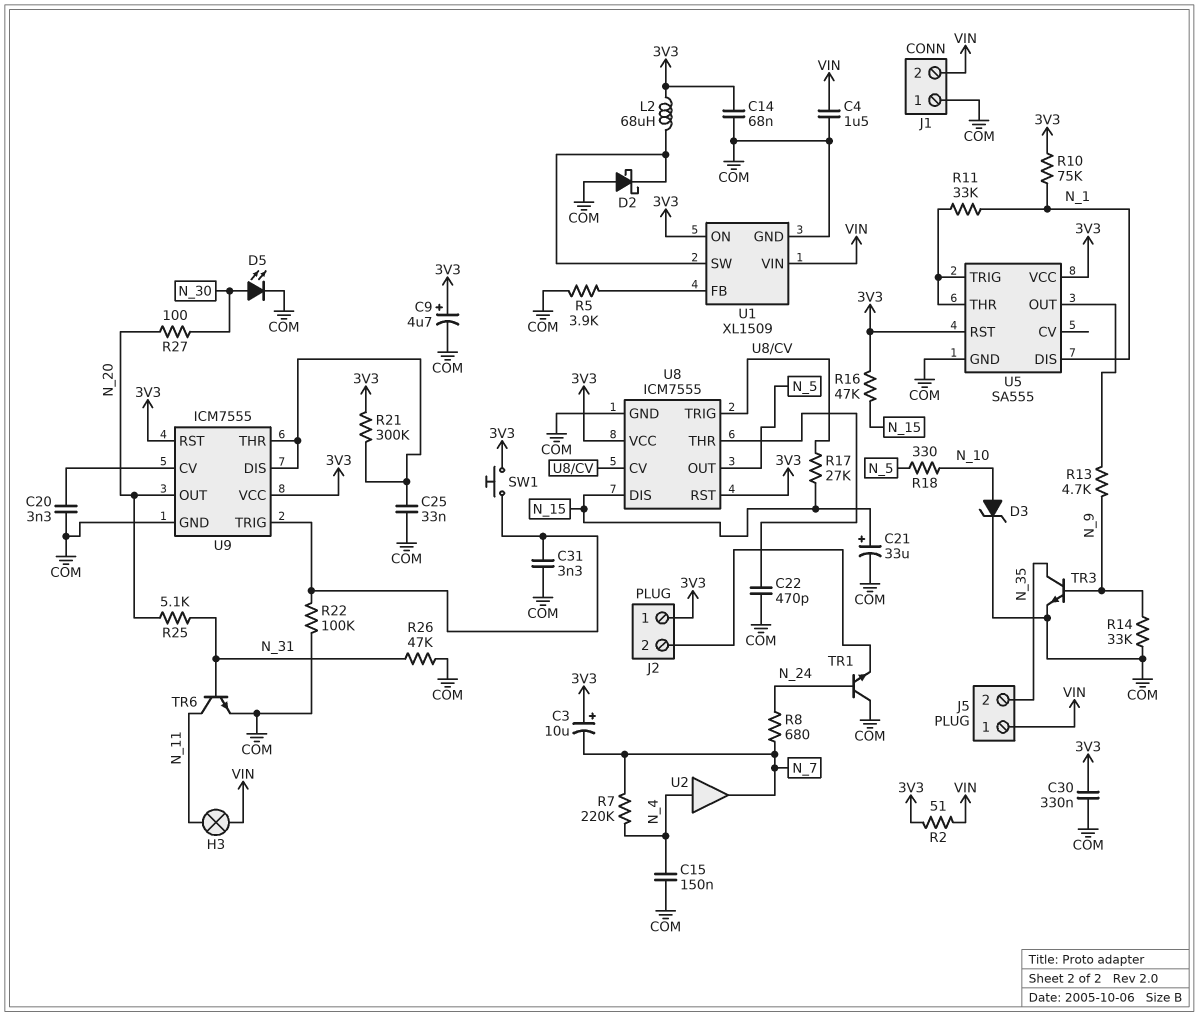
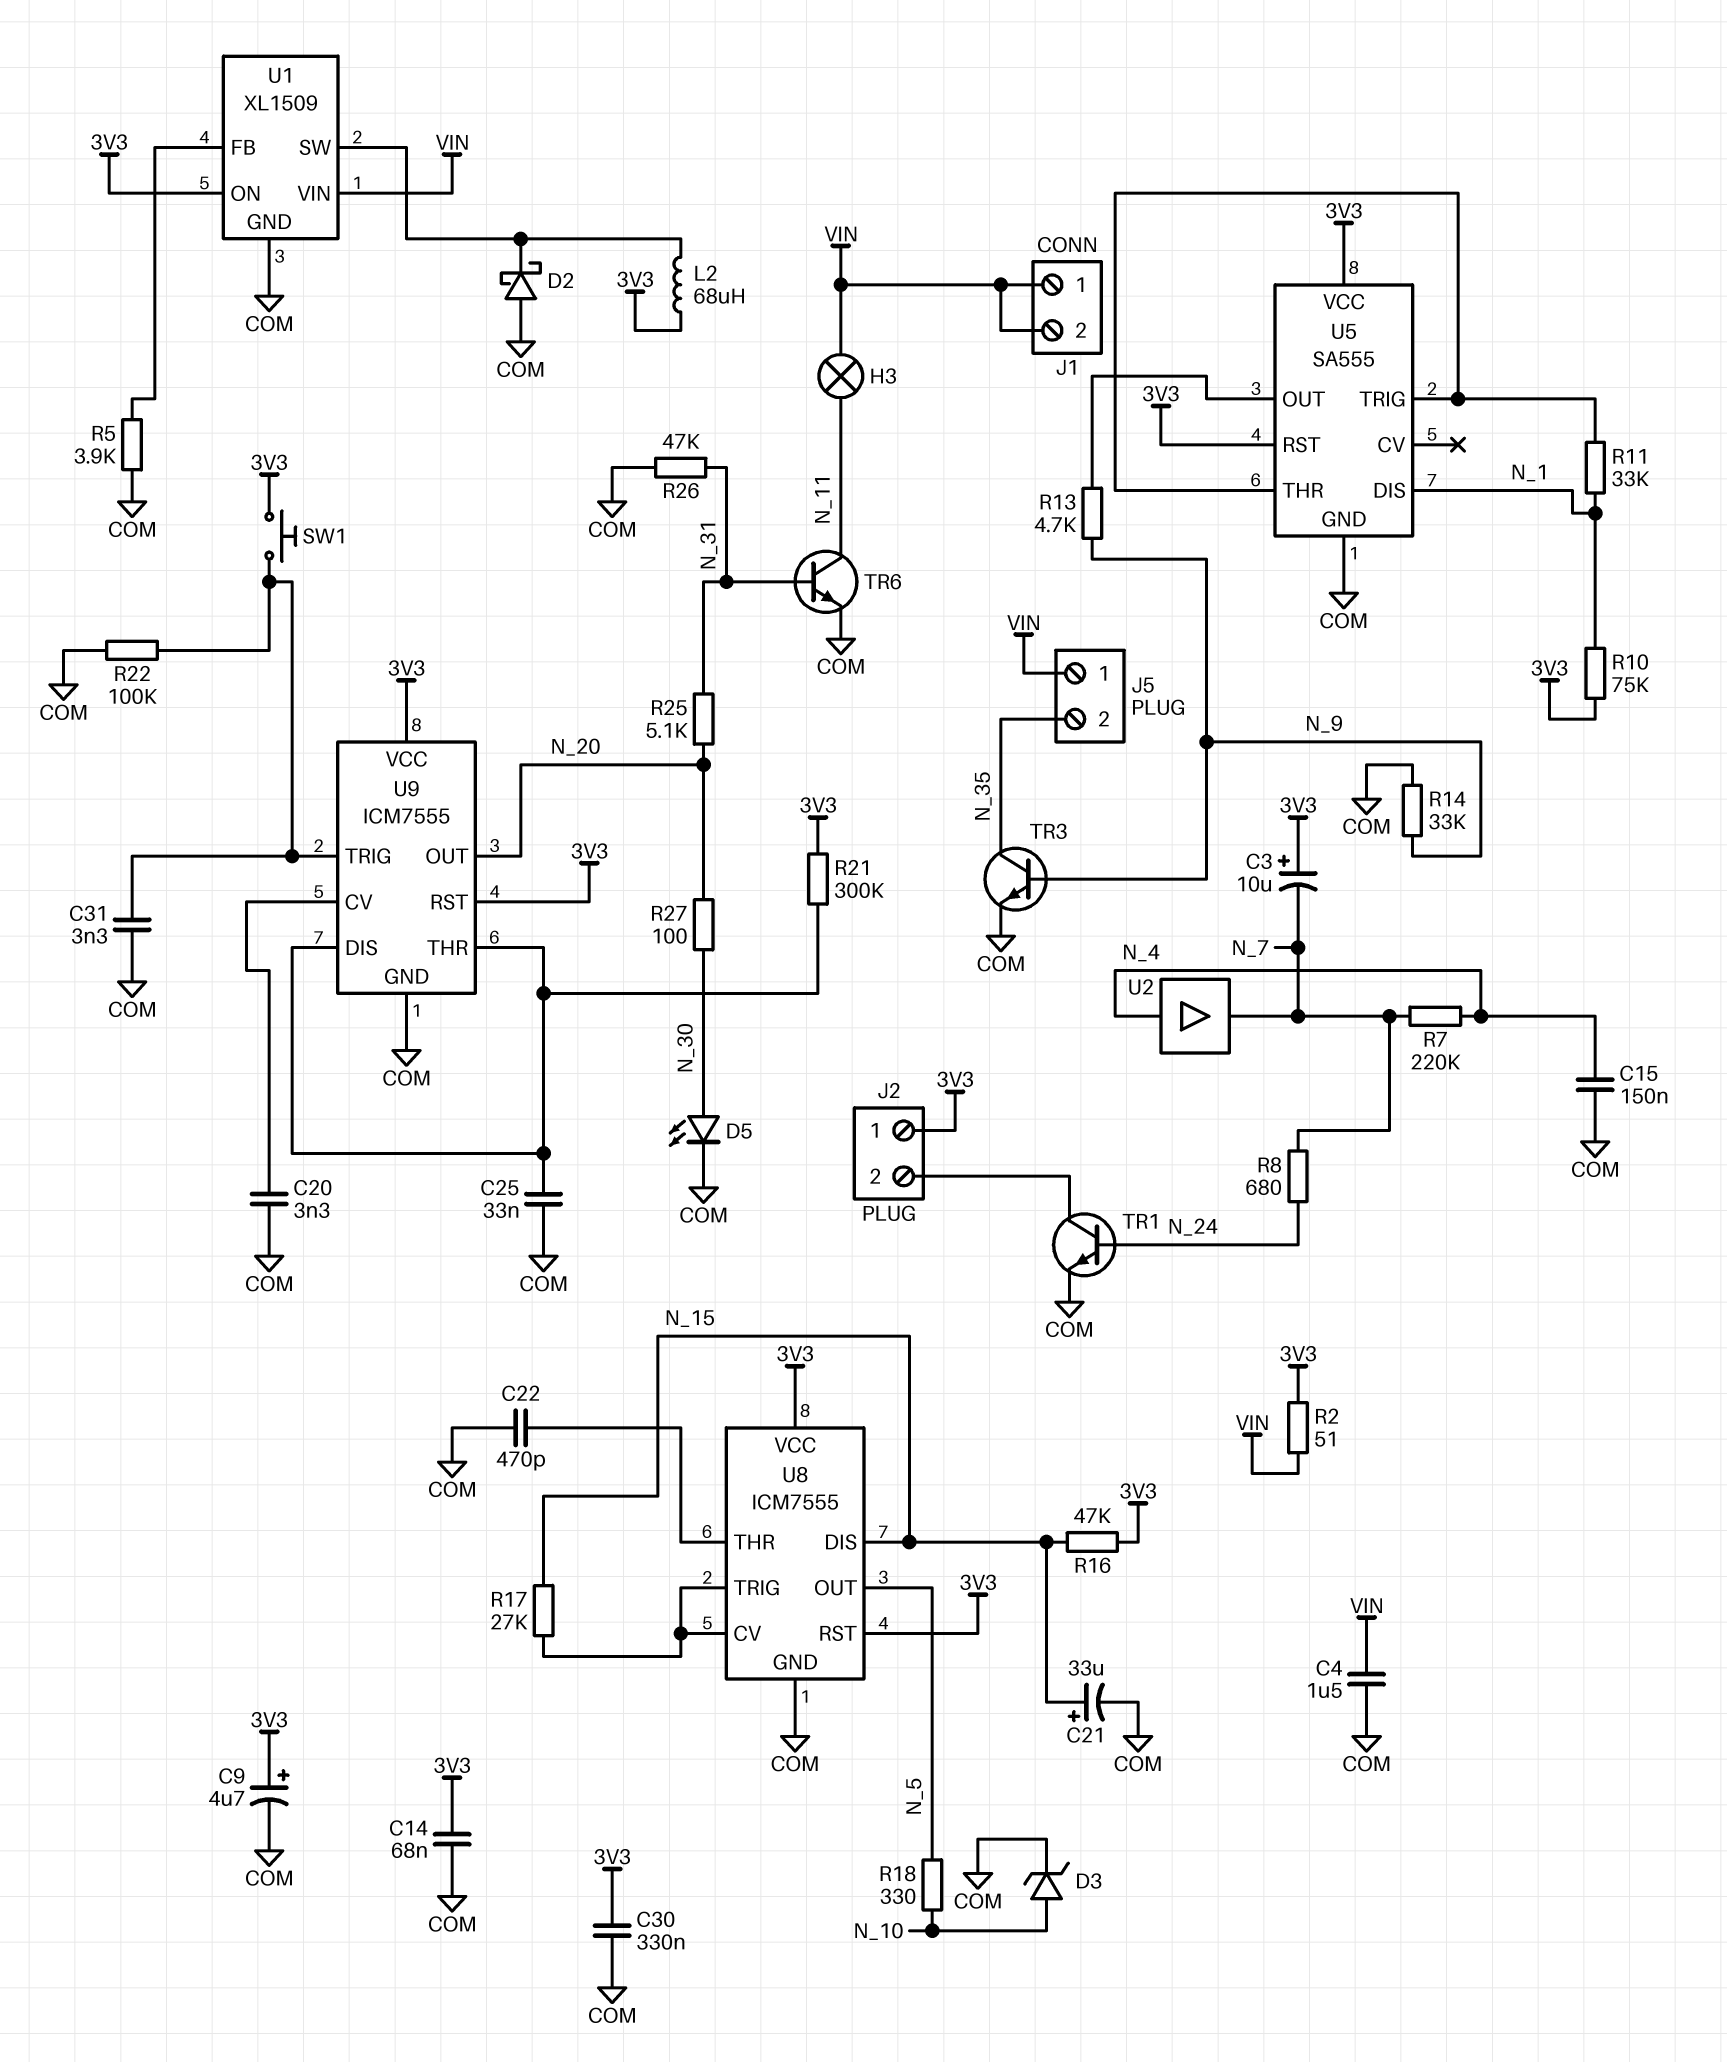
J1 pin 1: COM -> VIN
TR1: NPN (B N_24, C COM, E J2/2) -> NPN (B N_24, C J2/2, E COM)

